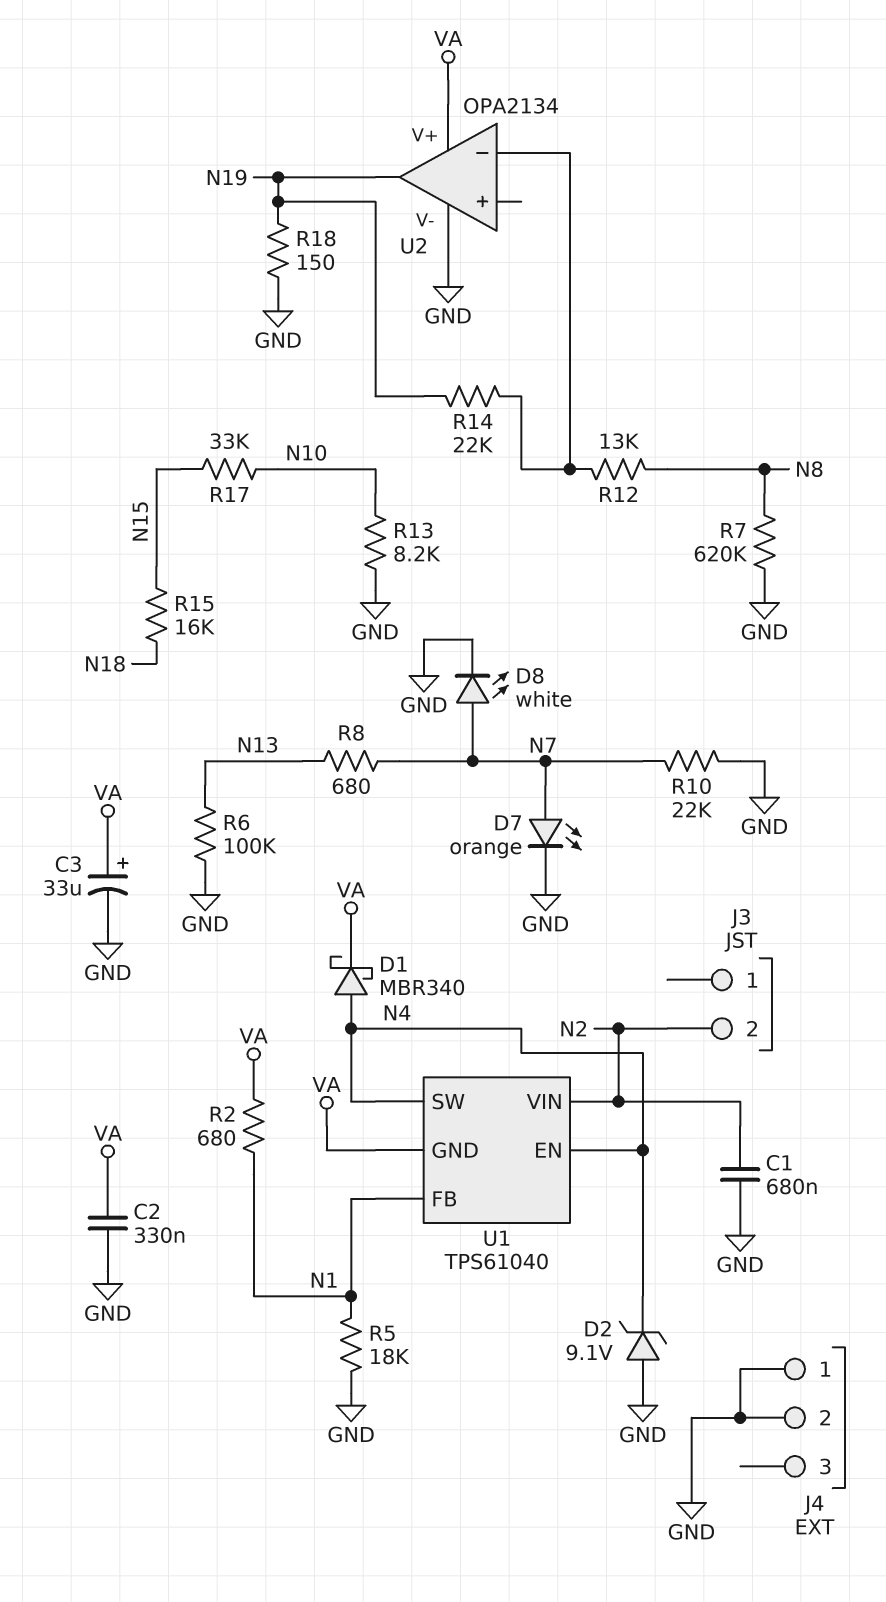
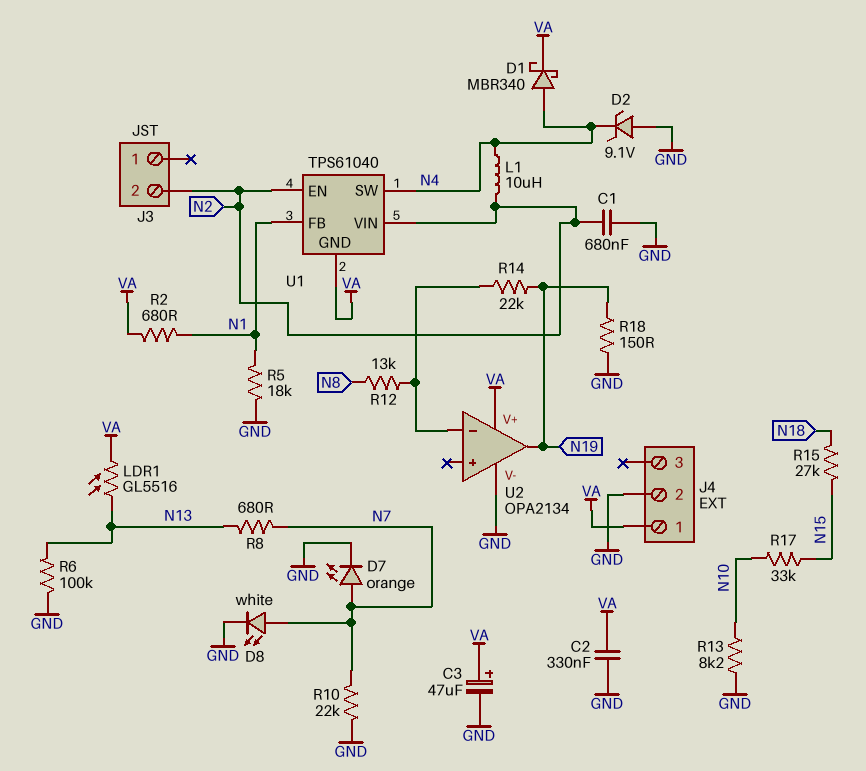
C3: 33uF (plus VA, minus GND) -> 47uF (plus VA, minus GND)
J4 pin 1: GND -> VA
L1: none -> 10uH (N2, N4)
LDR1: none -> GL5516 (N13, VA)
R7: 620k (GND, N8) -> none
R15: 16k (N15, N18) -> 27k (N15, N18)
U1 pin EN: N4 -> N2

